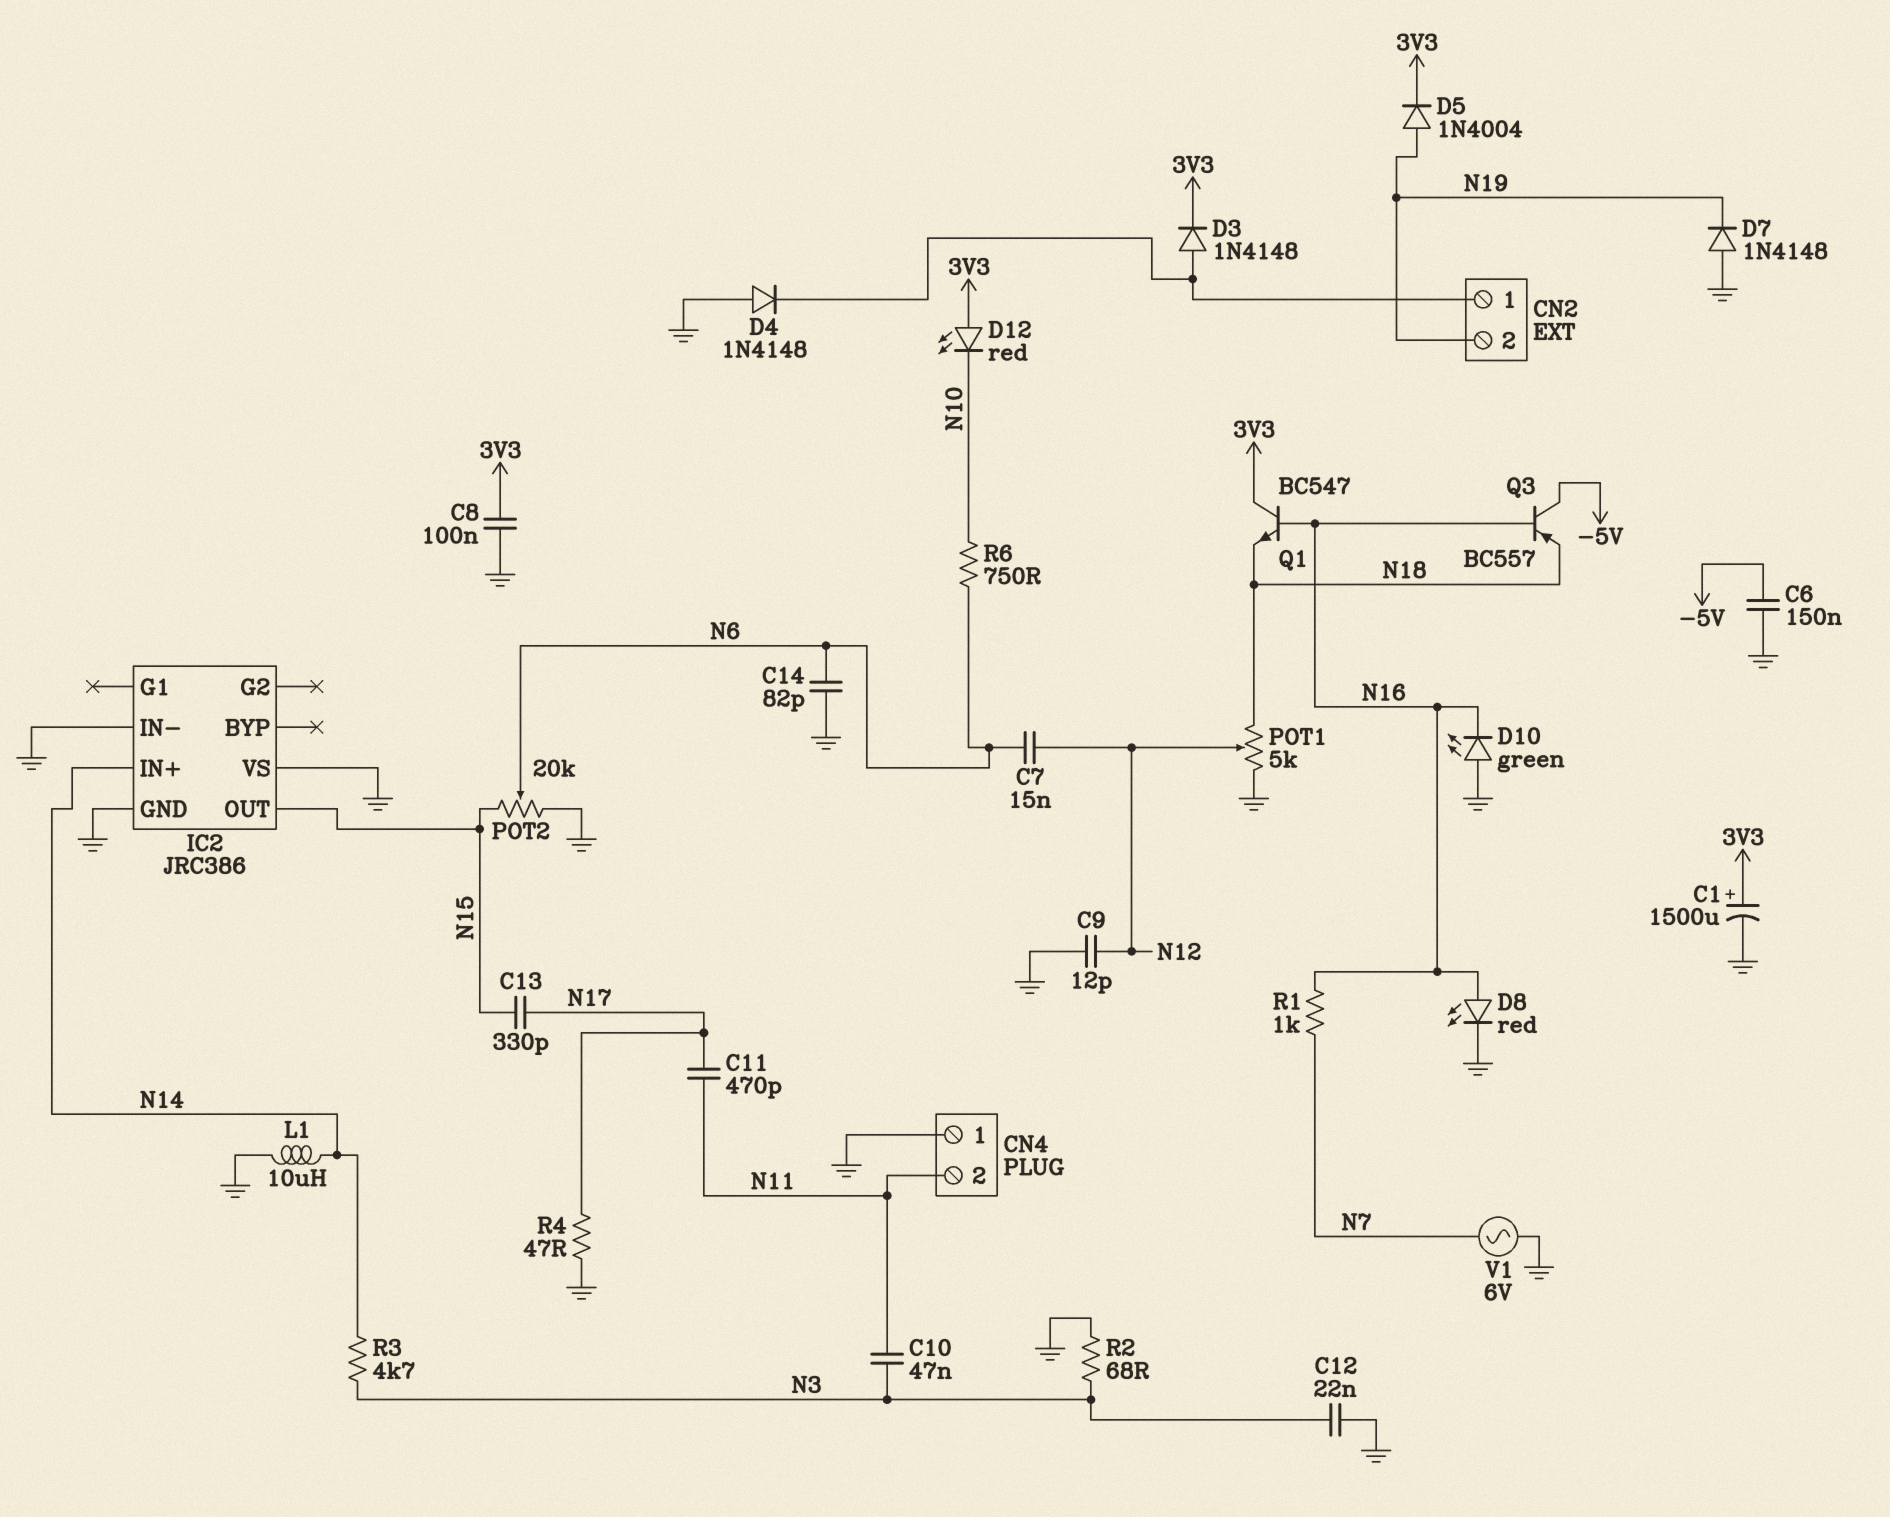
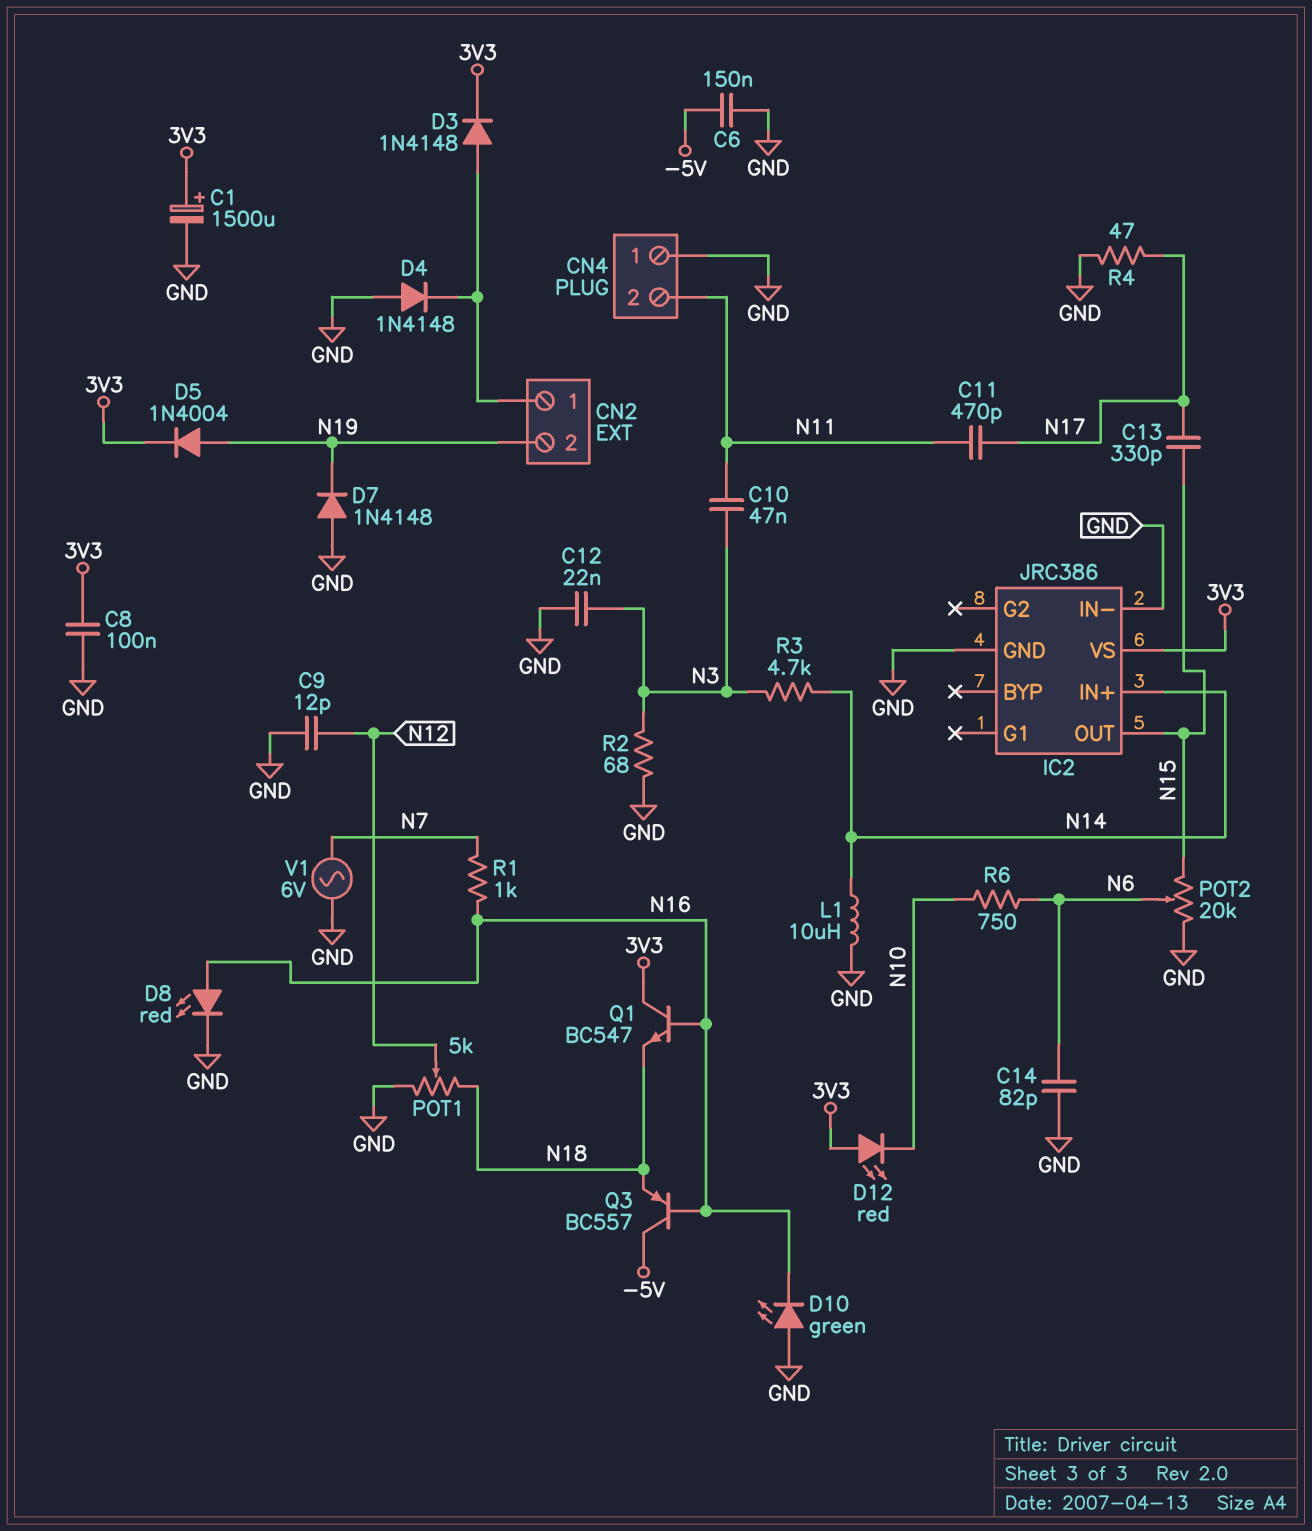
C7: 15nF (N6, N12) -> none
IC2 pin VS: GND -> 3V3

